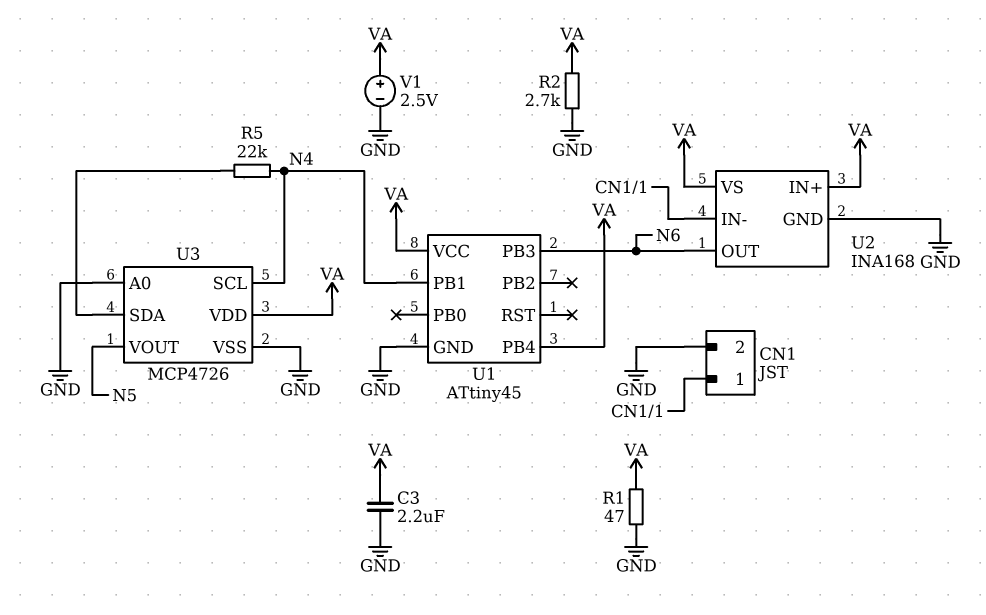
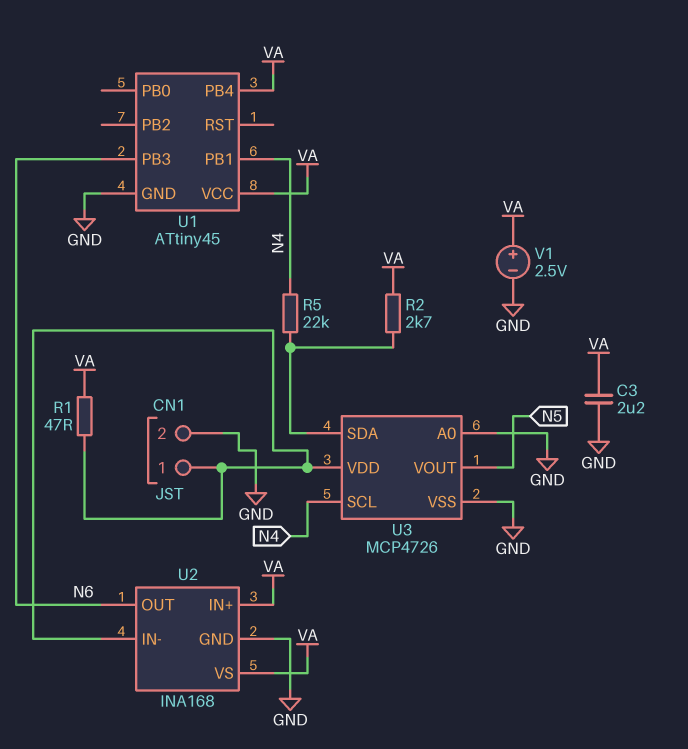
R1: 47 (GND, VA) -> 47 (CN1/1, VA)
R2: 2.7k (GND, VA) -> 2.7k (U3/SDA, VA)
U3 pin VDD: VA -> CN1/1

